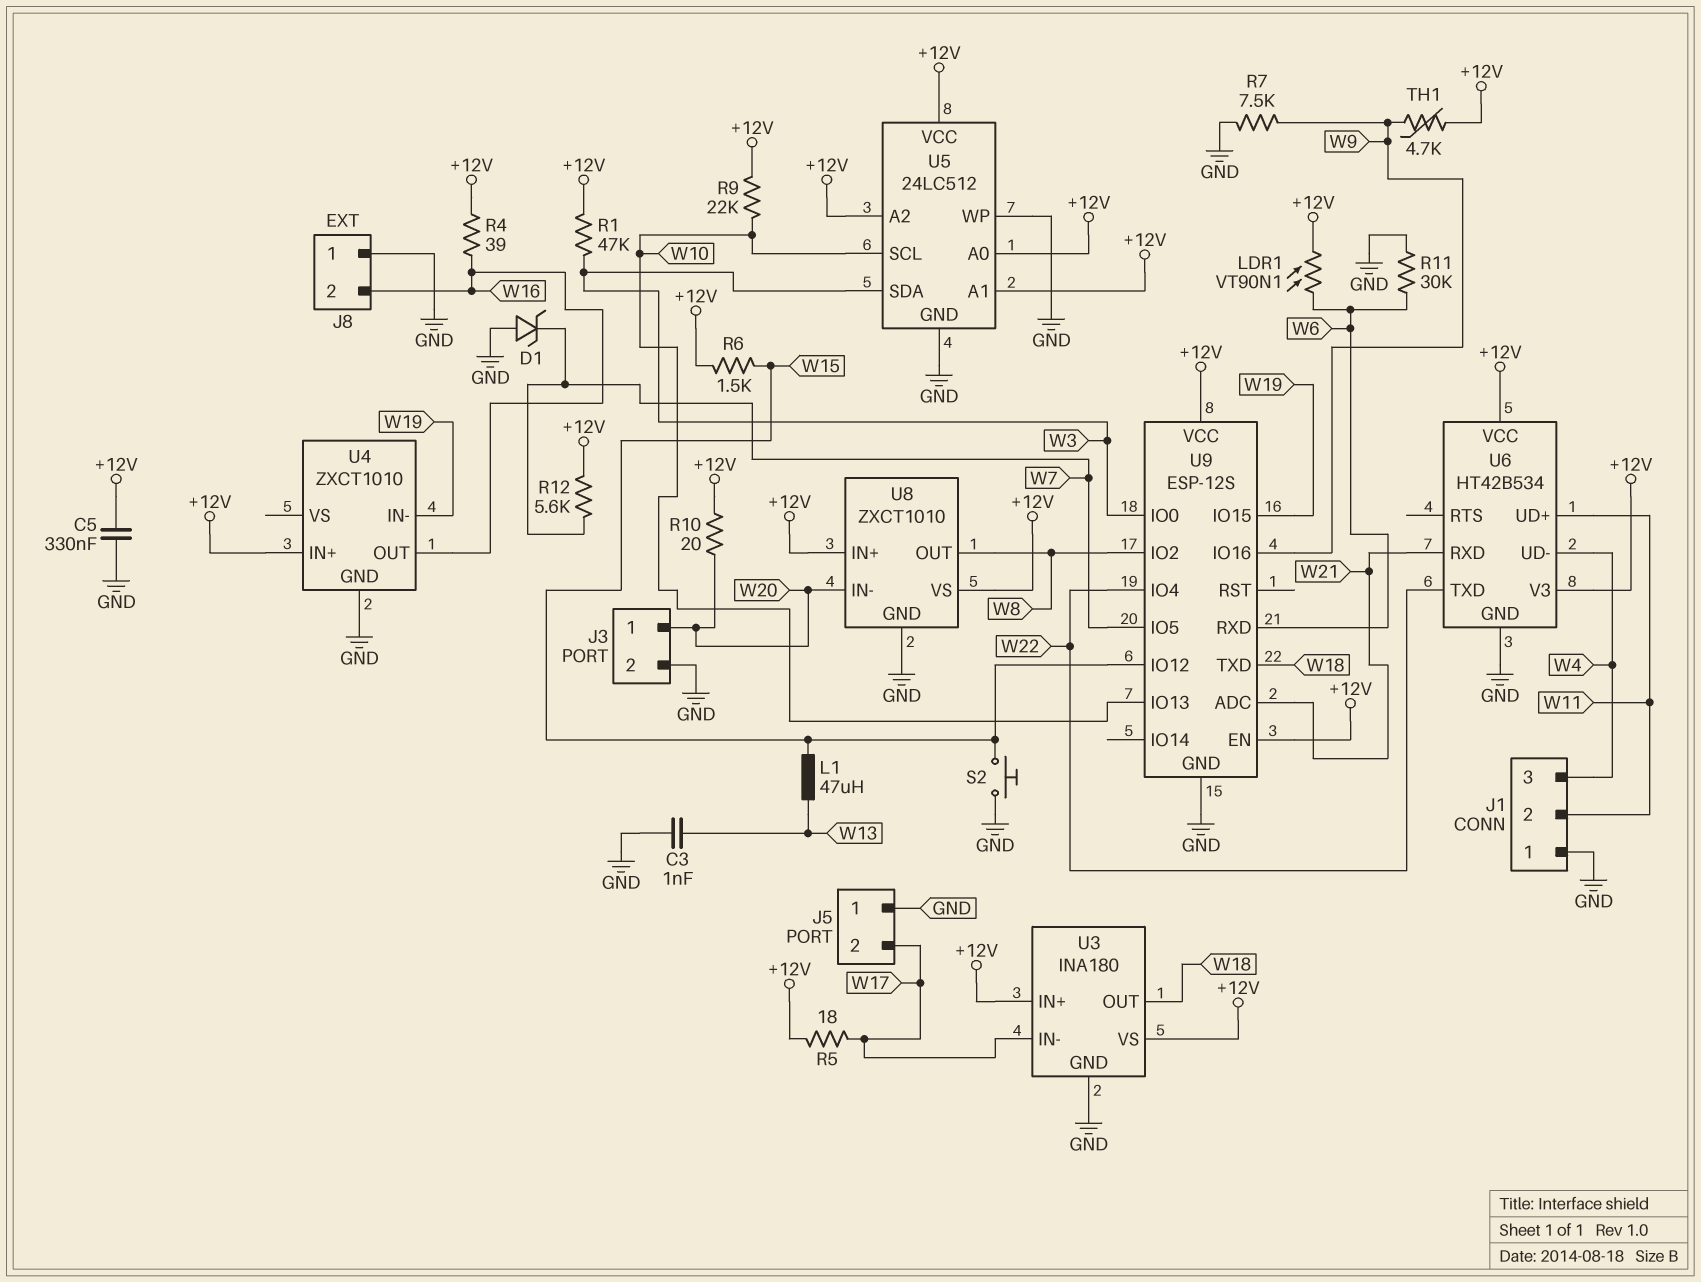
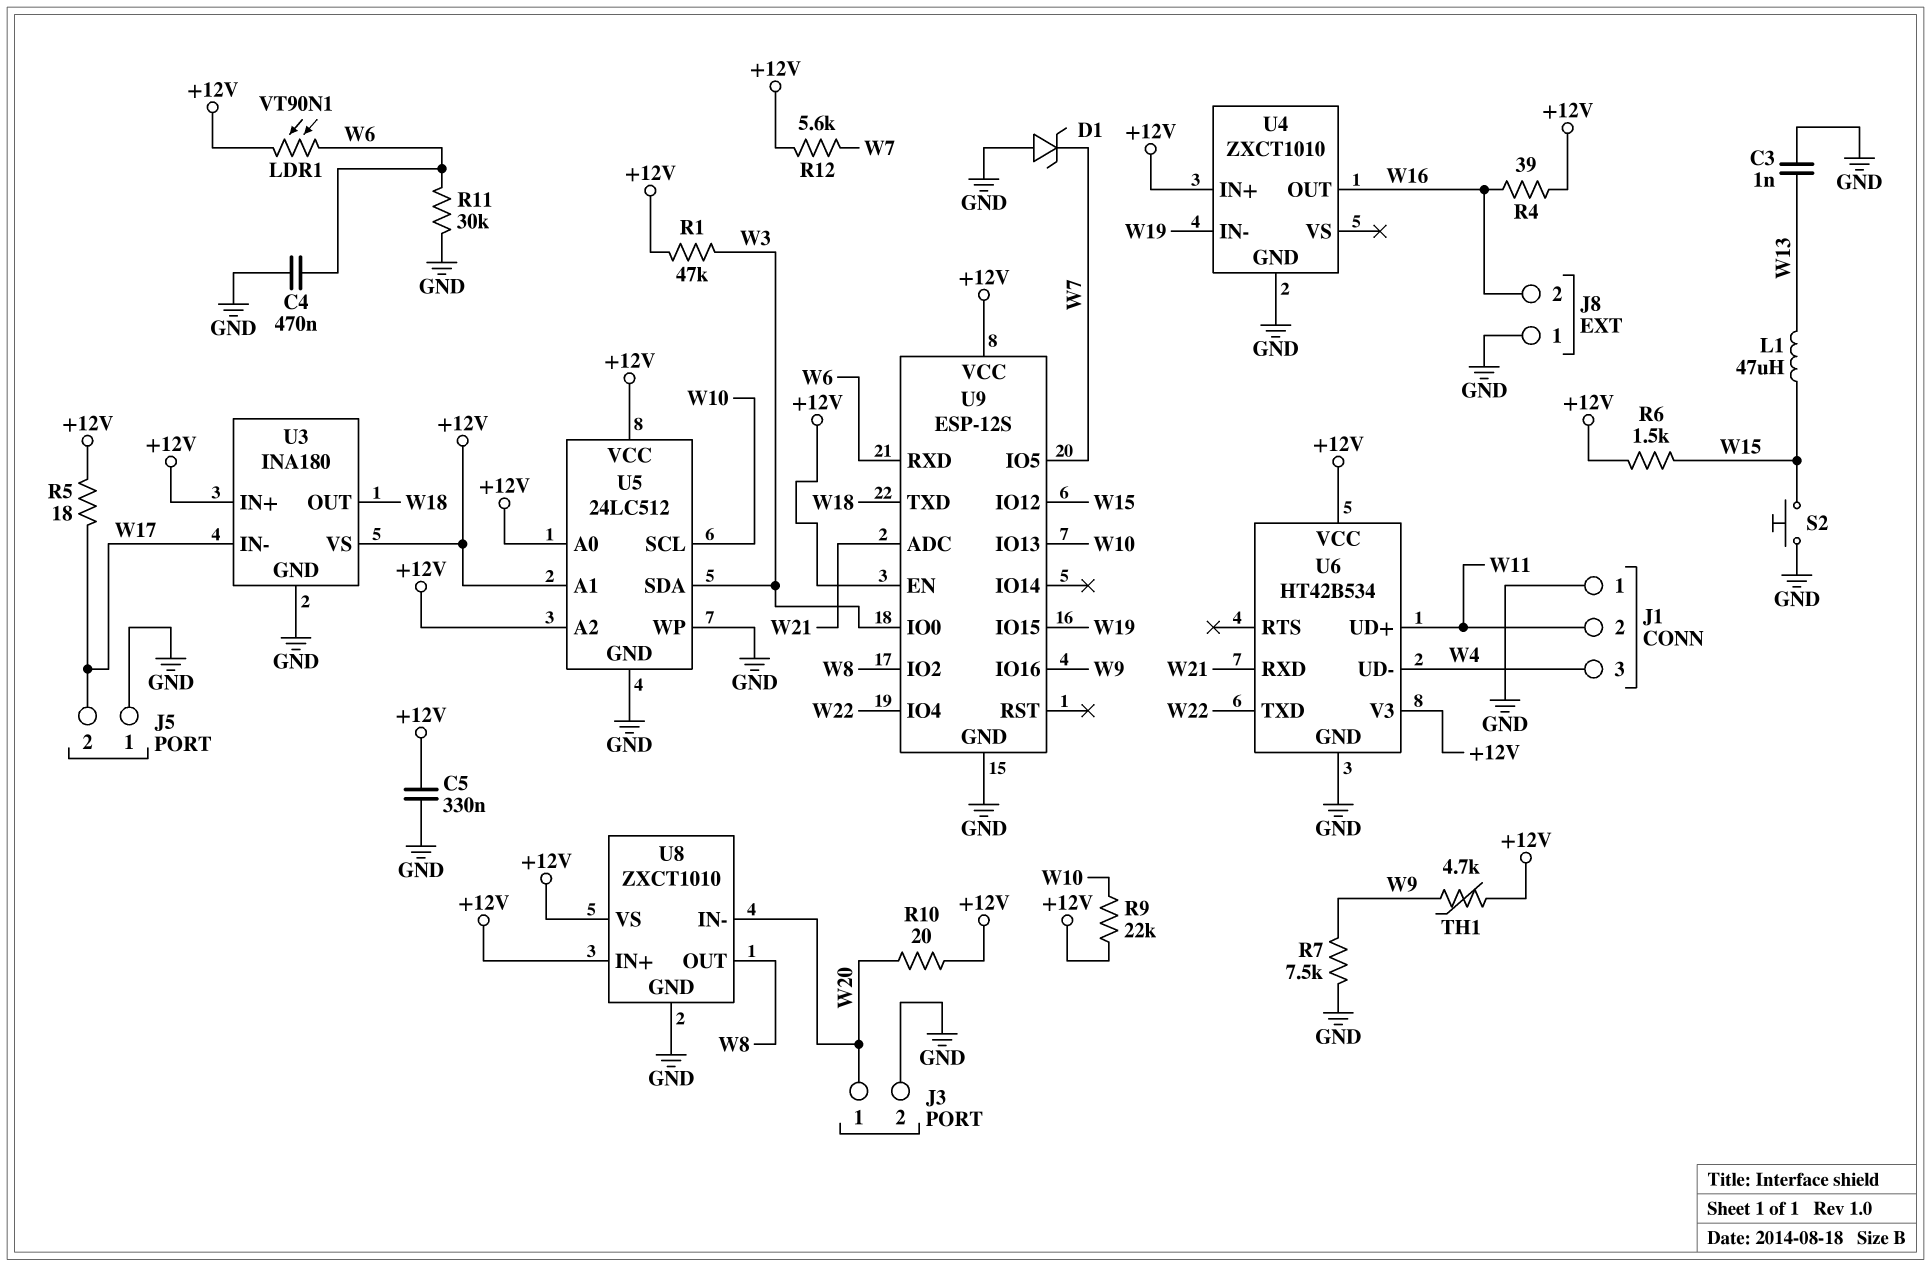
C4: none -> 470nF (GND, W6)

